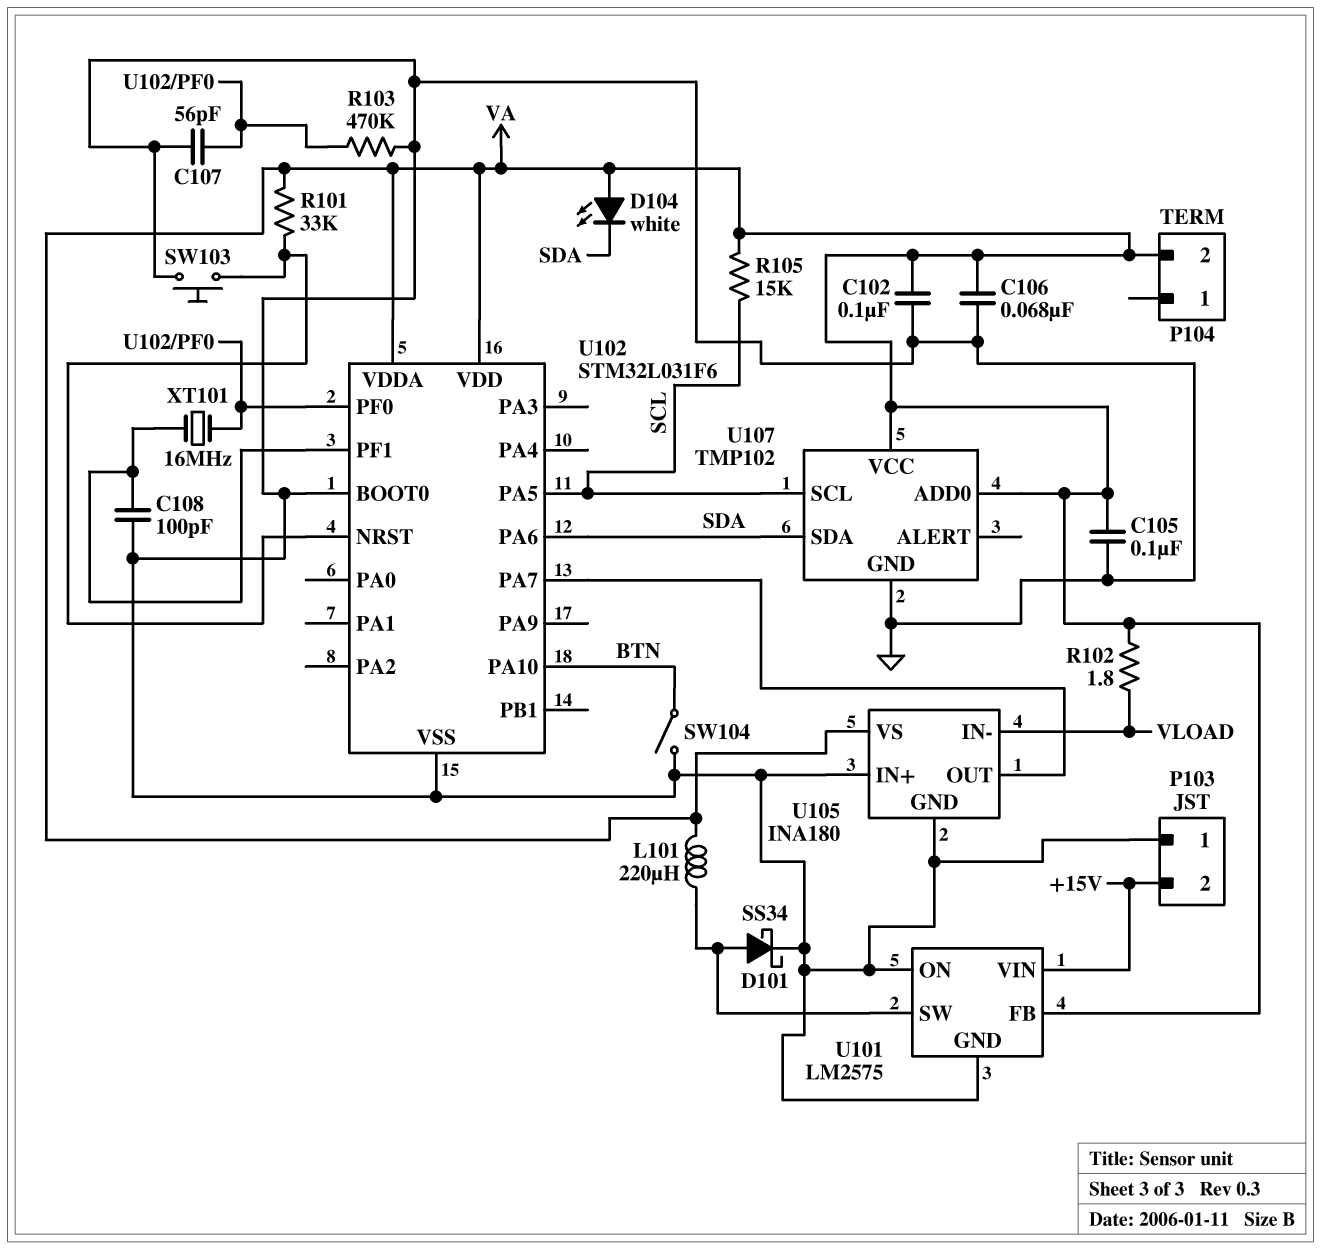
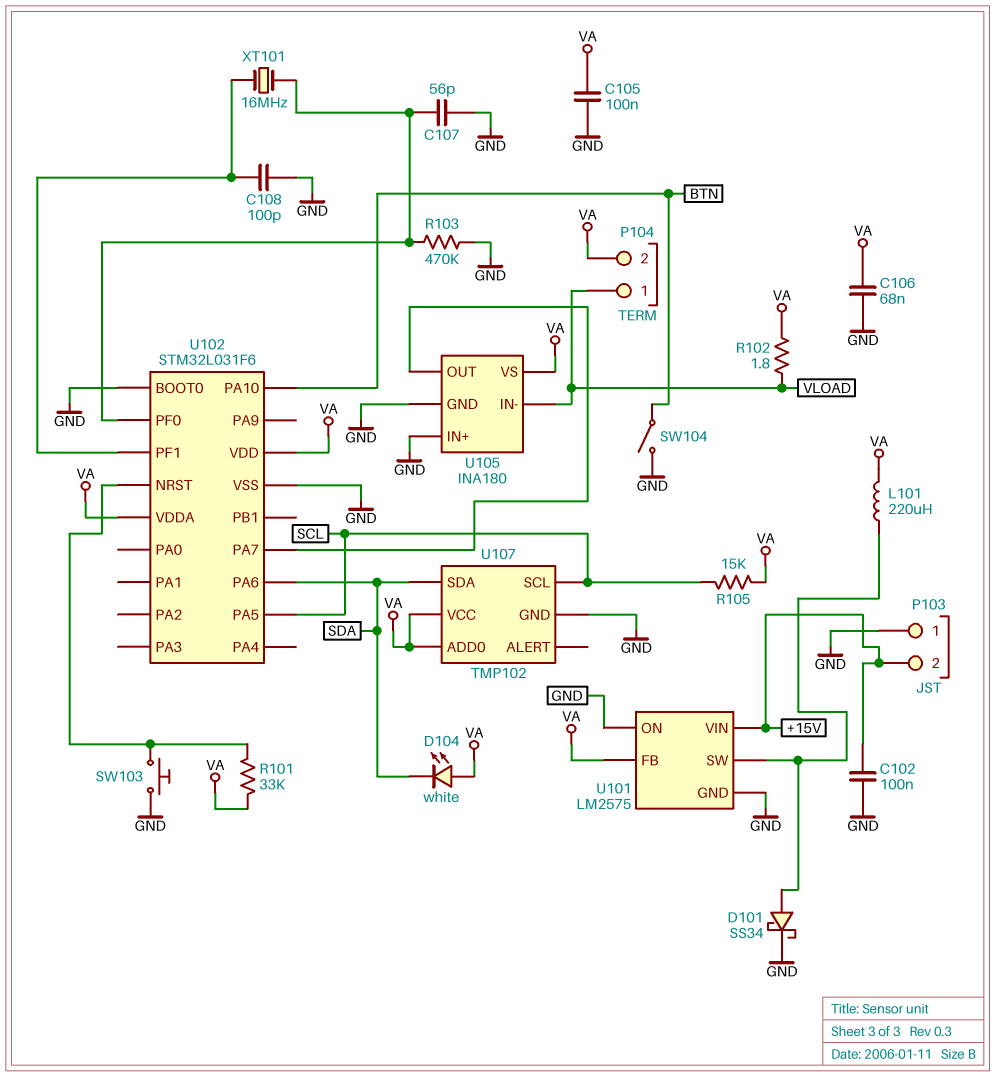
C102: 100nF (GND, VA) -> 100nF (+15V, GND)
P104 pin 1: none -> VLOAD

